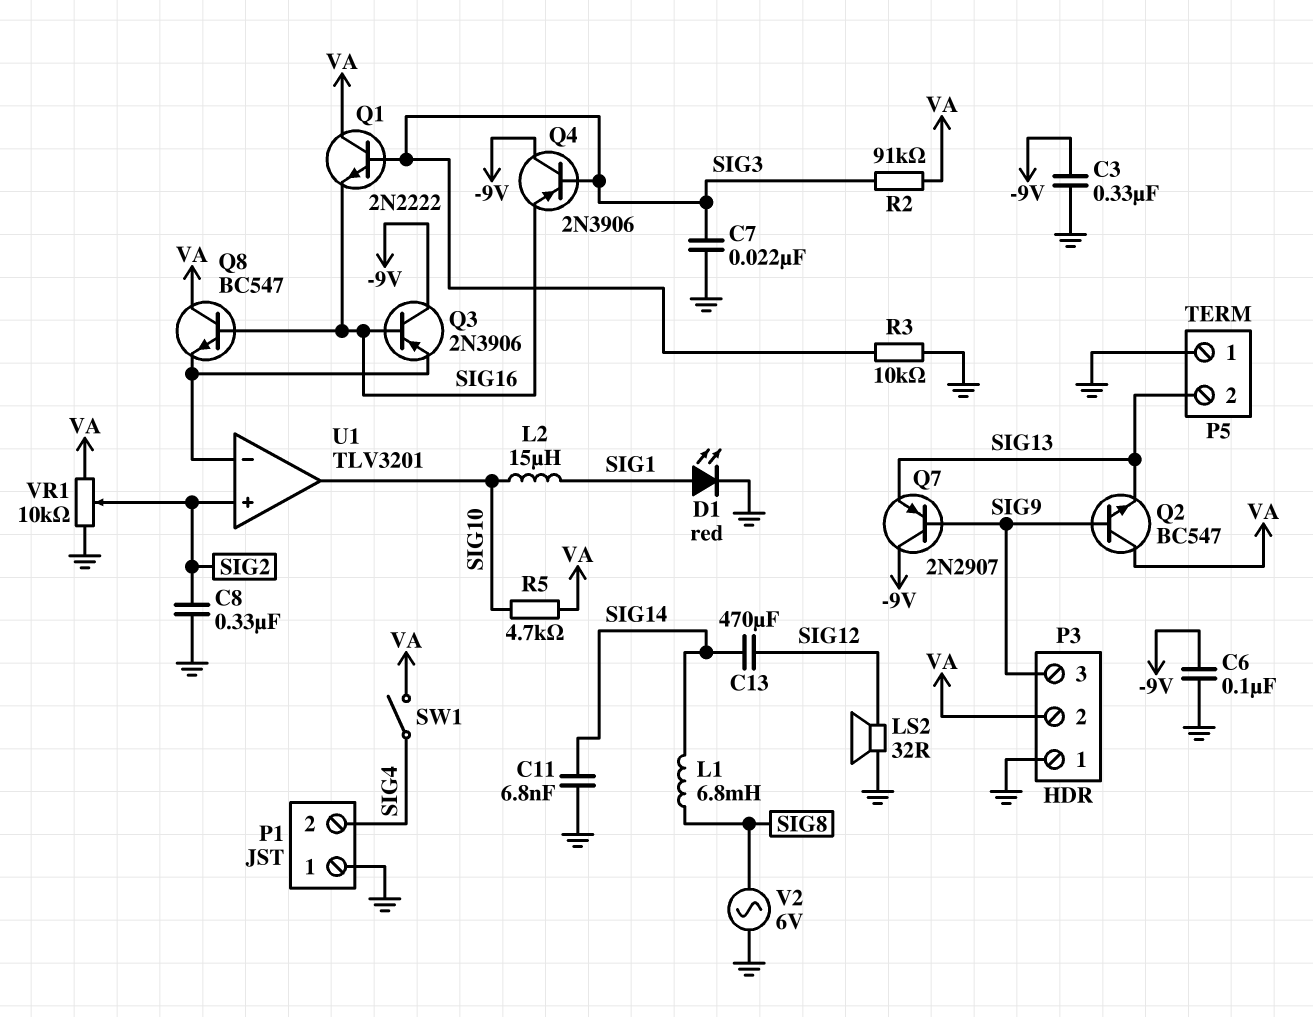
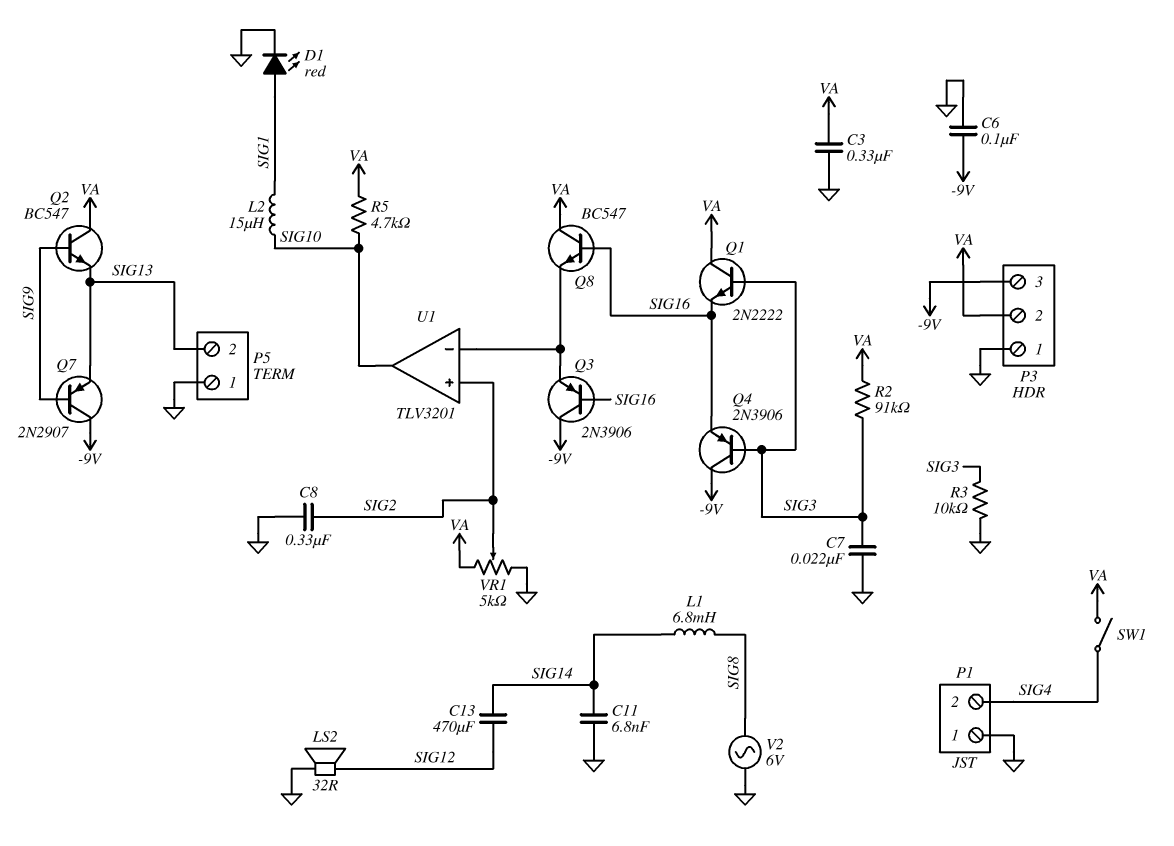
C3: 330nF (-9V, GND) -> 330nF (GND, VA)
P3 pin 3: SIG9 -> -9V
VR1: 10k (GND, VA, wiper SIG2) -> 5k (GND, VA, wiper SIG2)

